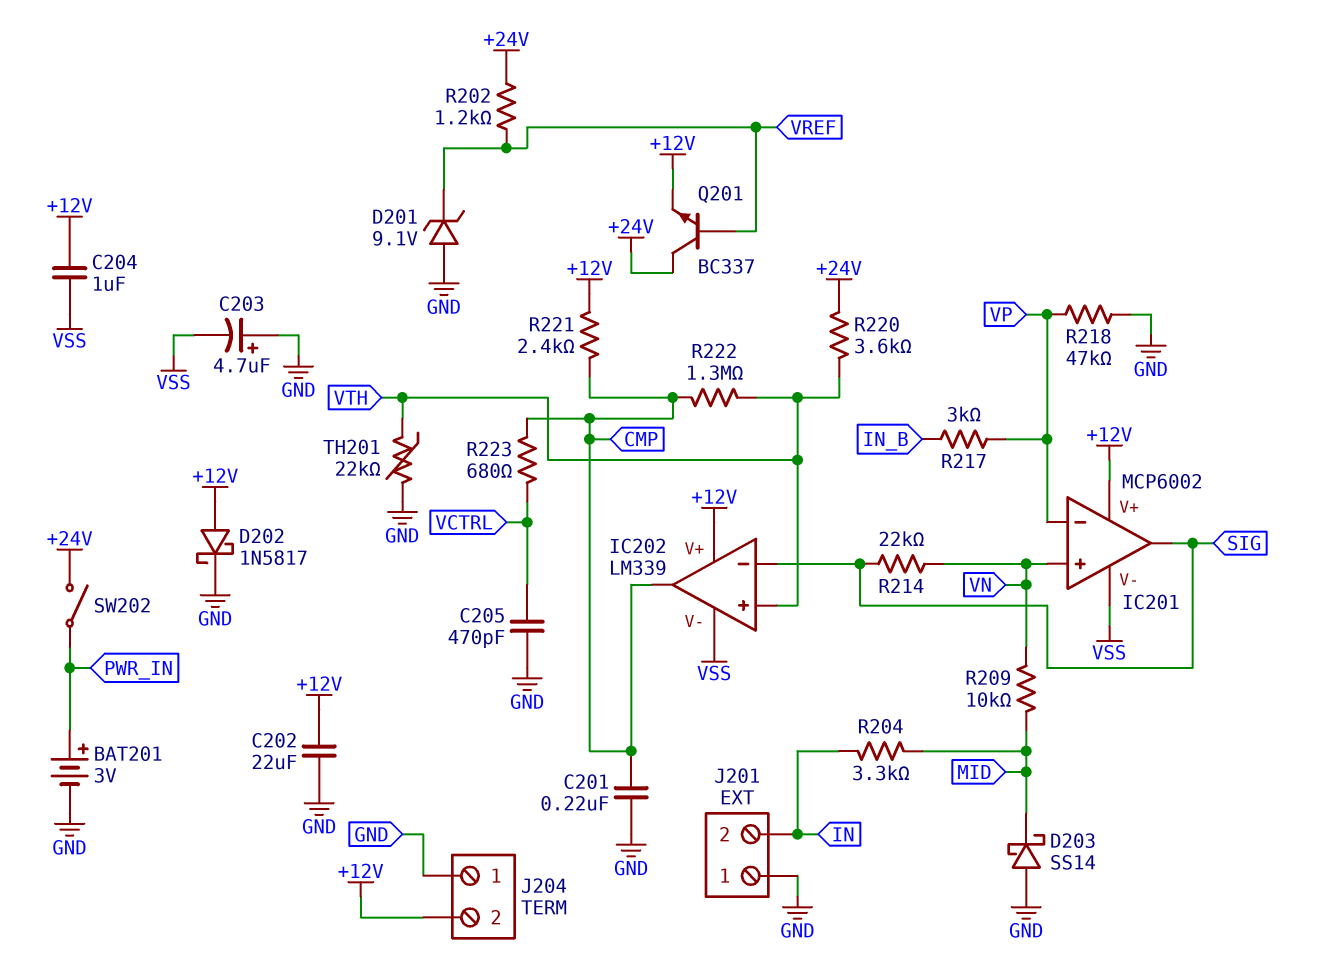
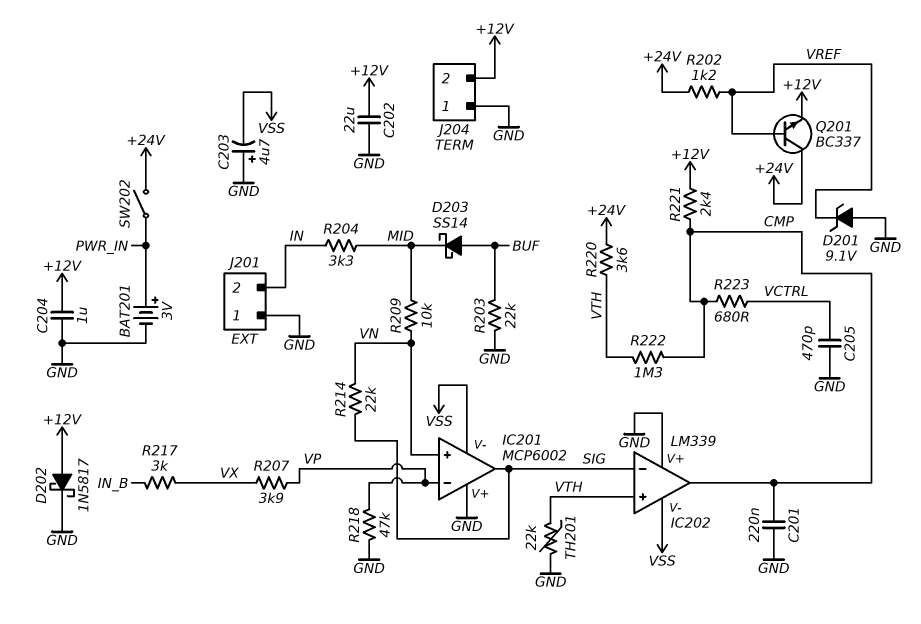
C204: 1uF (+12V, VSS) -> 1uF (+12V, GND)
D203: schottky SS14 (A GND, K MID) -> schottky SS14 (A BUF, K MID)
IC201 pin V+: +12V -> GND
IC202 pin V+: +12V -> GND
R203: none -> 22k (BUF, GND)
R207: none -> 3.9k (VP, VX)
R217: 3k (IN_B, VP) -> 3k (IN_B, VX)

